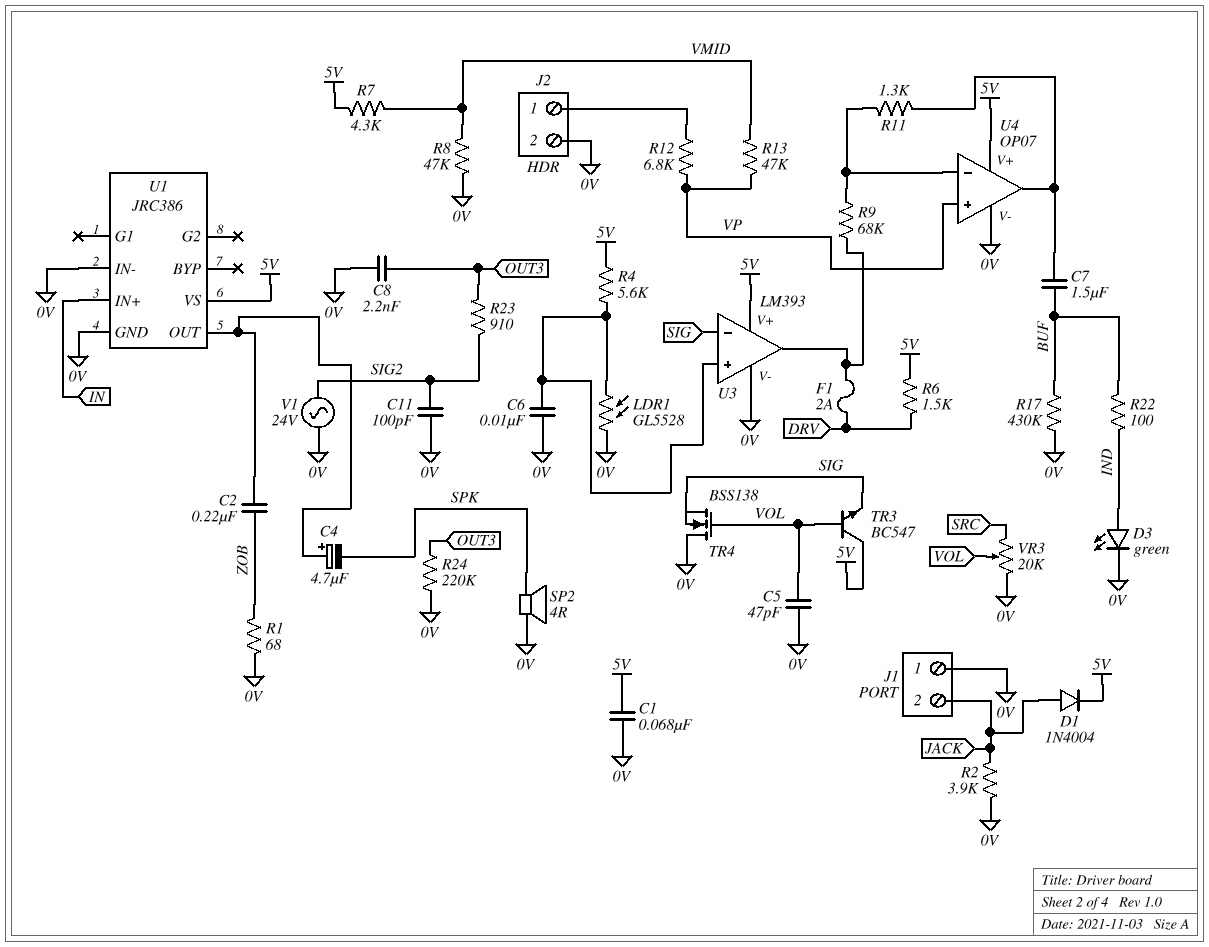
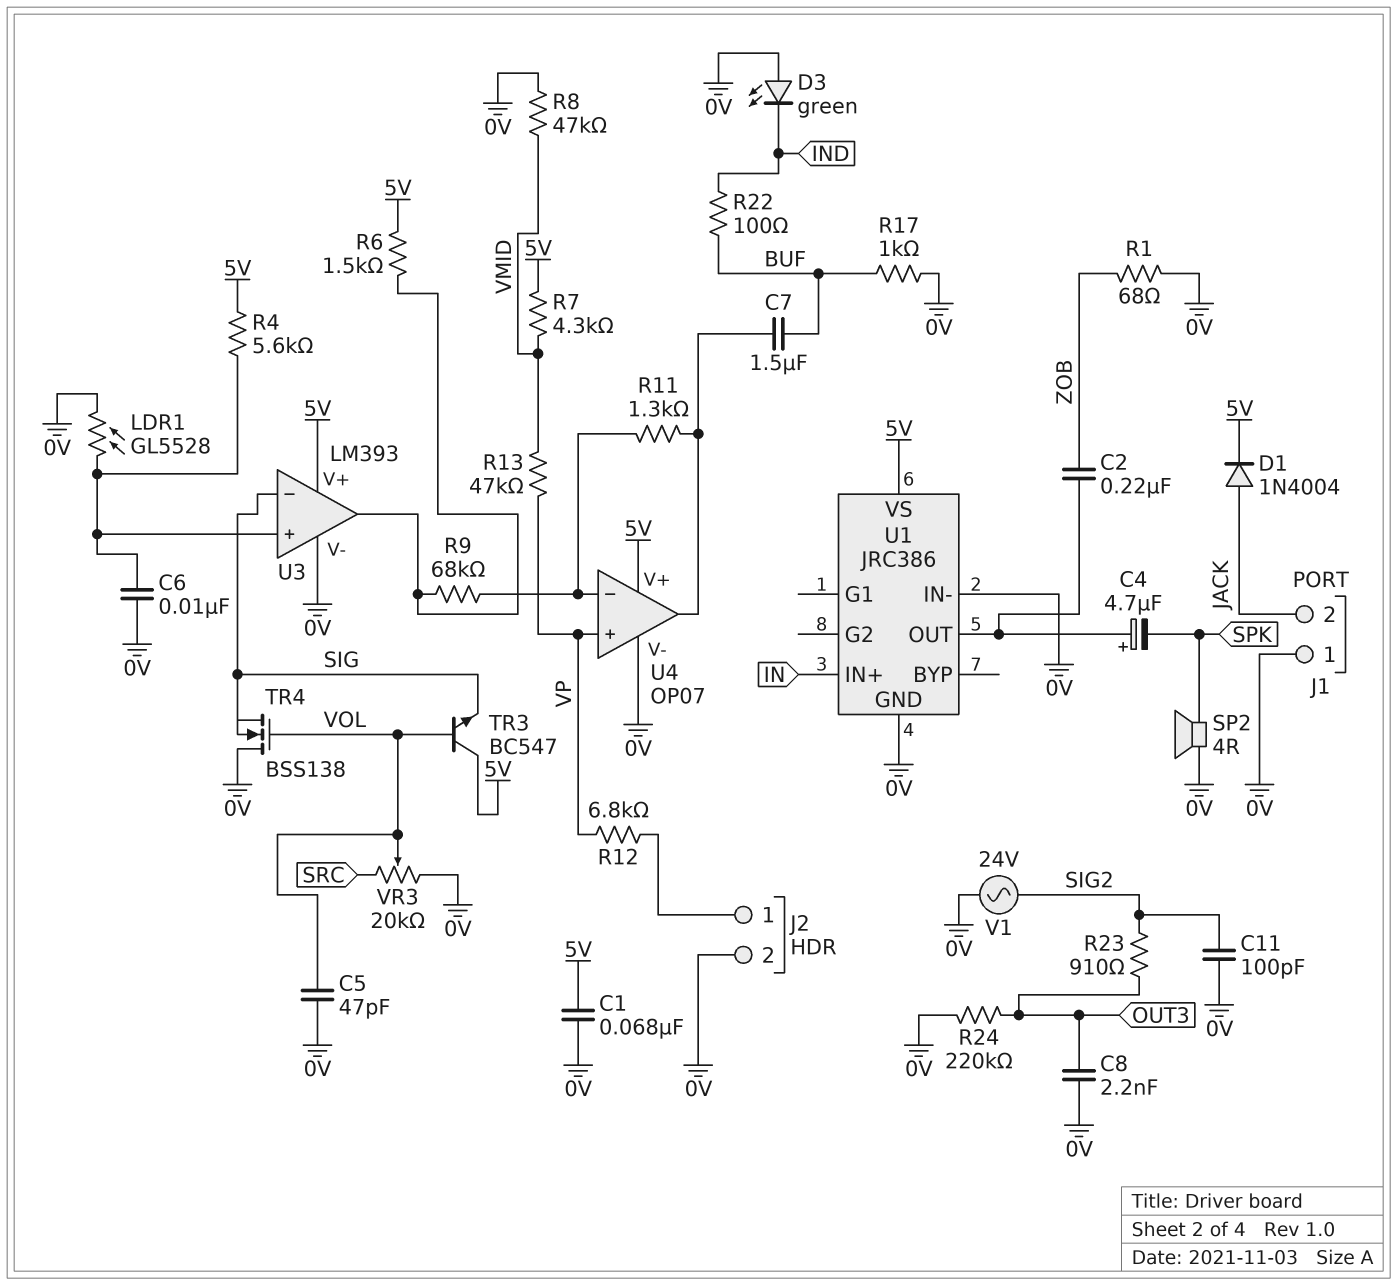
D3: LED green (A IND, K 0V) -> LED green (A 0V, K IND)
F1: 2A (DRV, U3/out) -> none
R2: 3.9k (0V, JACK) -> none
R6: 1.5k (5V, DRV) -> 1.5k (5V, U3/out)
R17: 430k (0V, BUF) -> 1k (0V, BUF)

